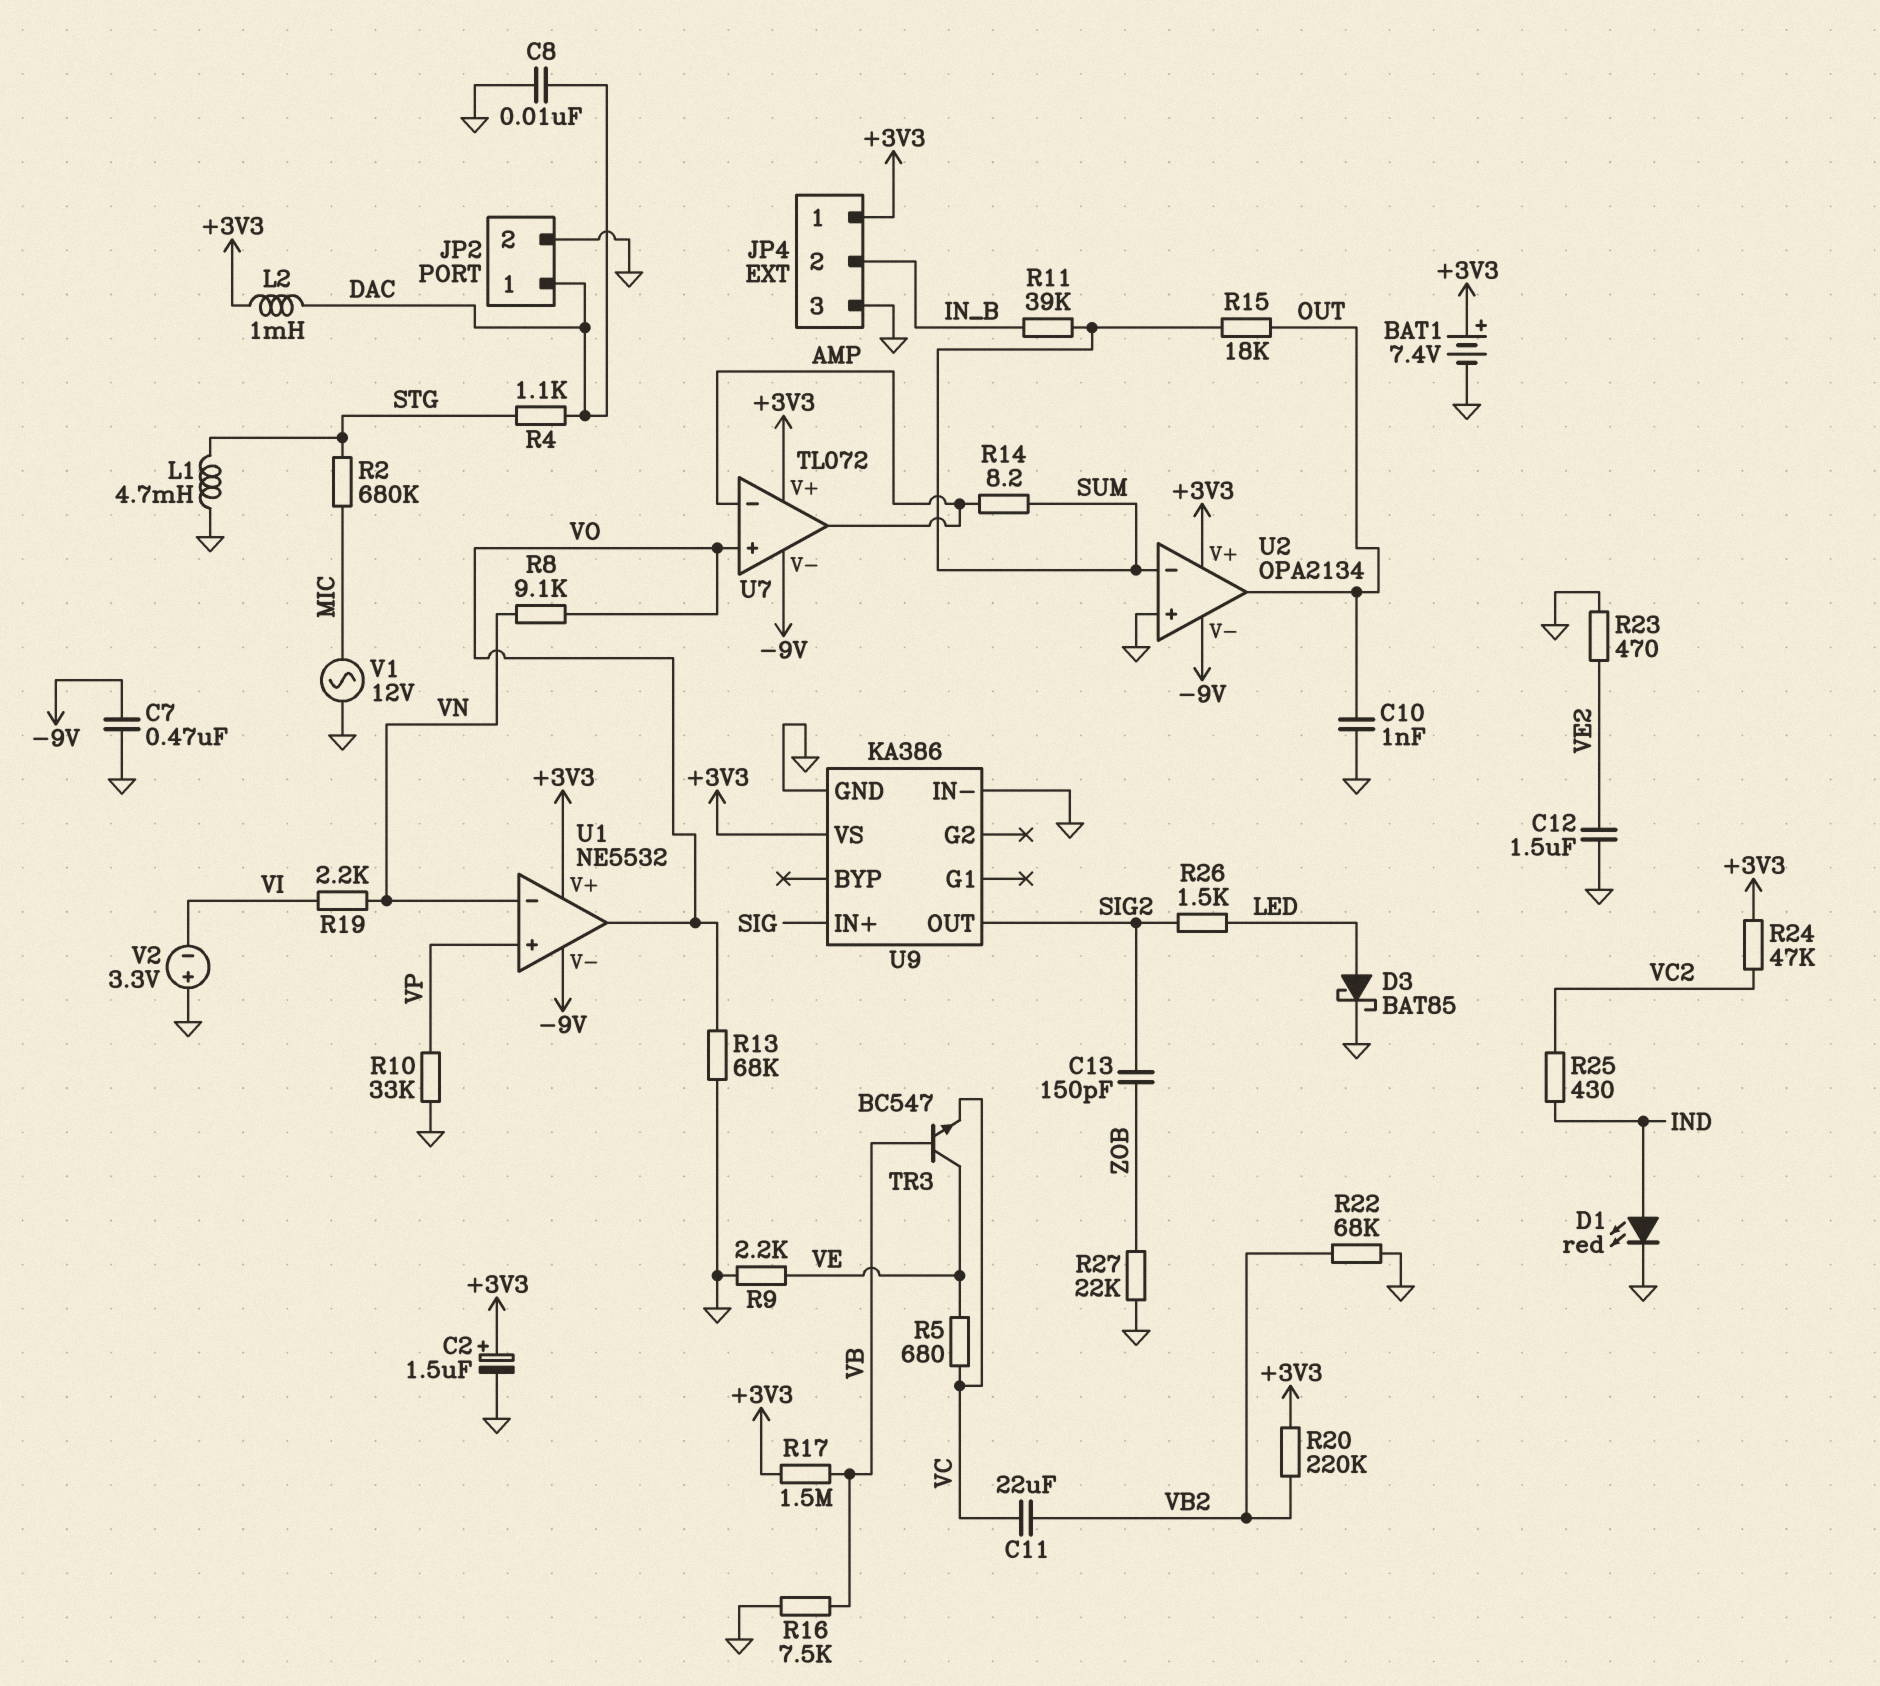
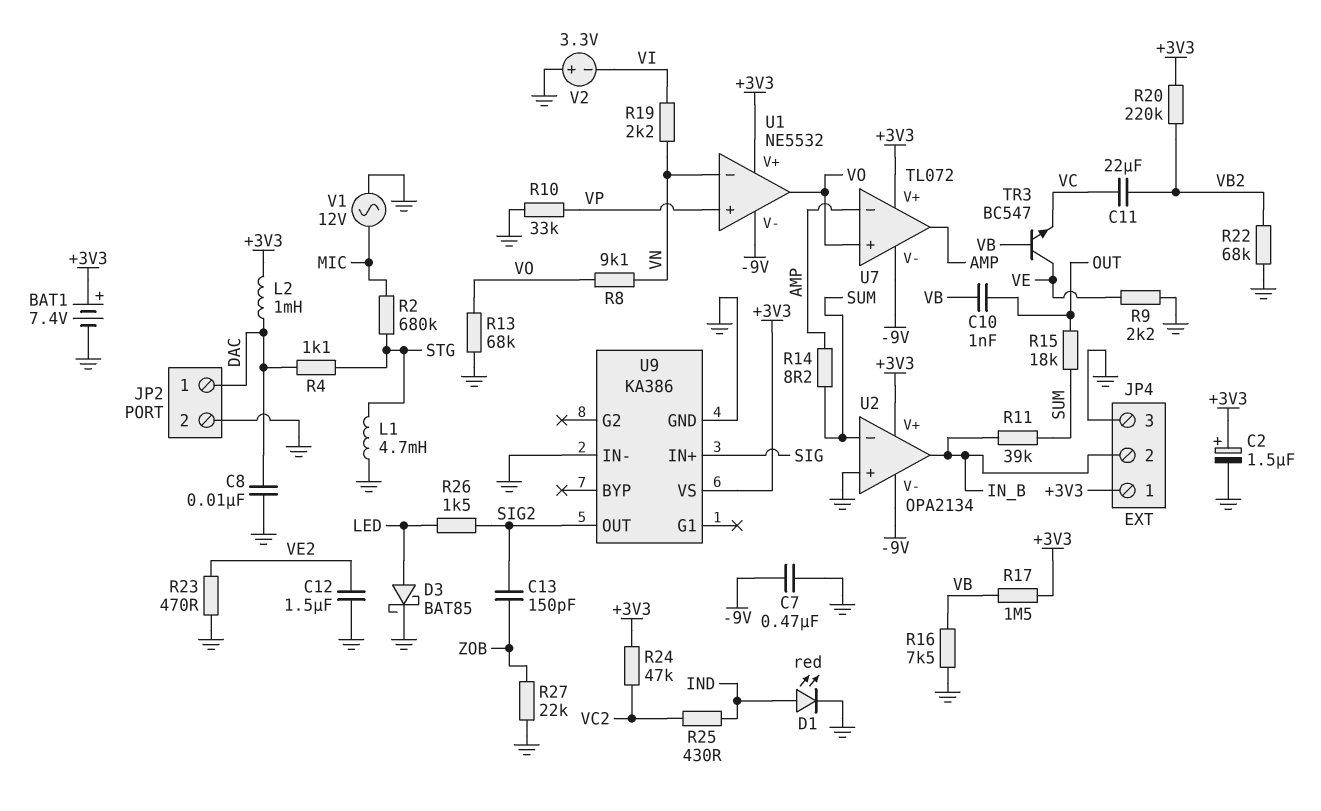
C10: 1nF (GND, OUT) -> 1nF (OUT, VB)
R5: 680 (VC, VE) -> none
U2 pin out: OUT -> IN_B

